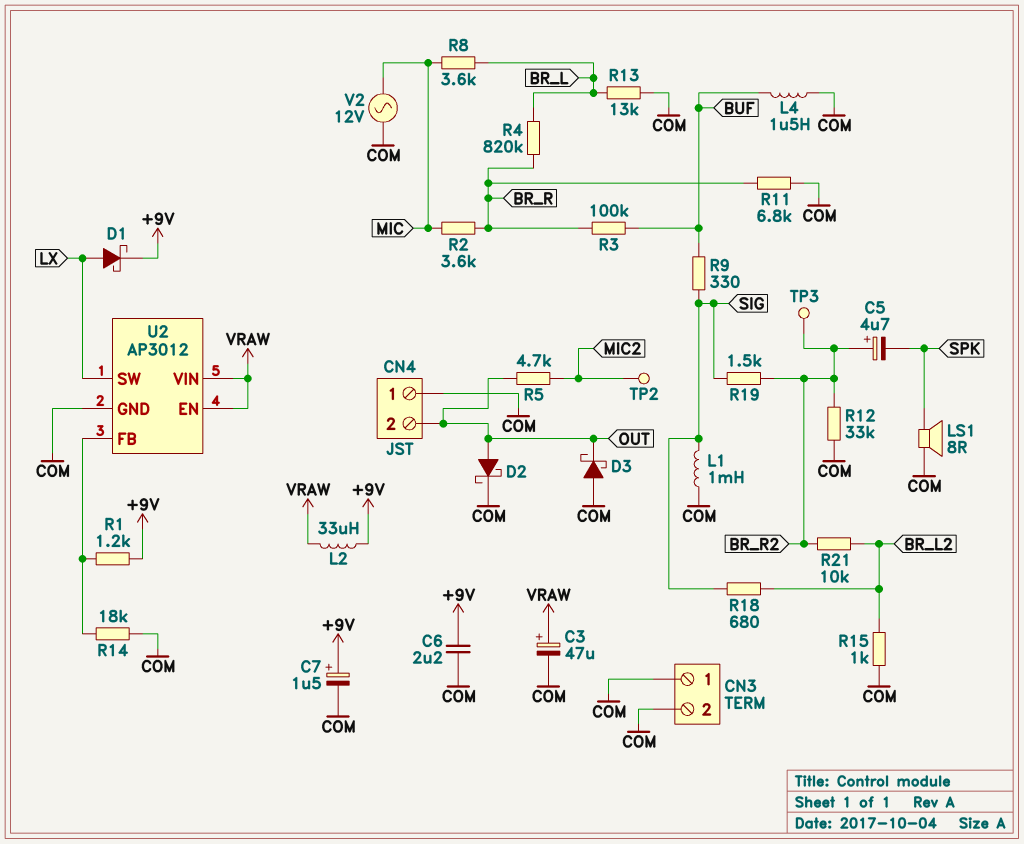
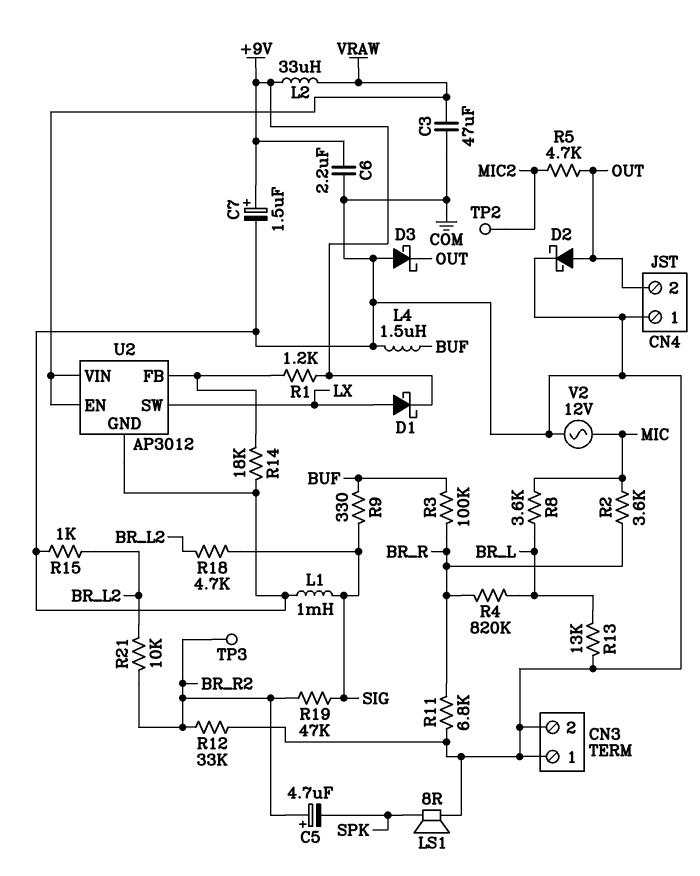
C3: 47uF (plus VRAW, minus COM) -> 47uF (COM, VRAW)
R18: 680 (BR_L2, SIG) -> 4.7k (BR_L2, SIG)
R19: 1.5k (BR_R2, SIG) -> 47k (BR_R2, SIG)

